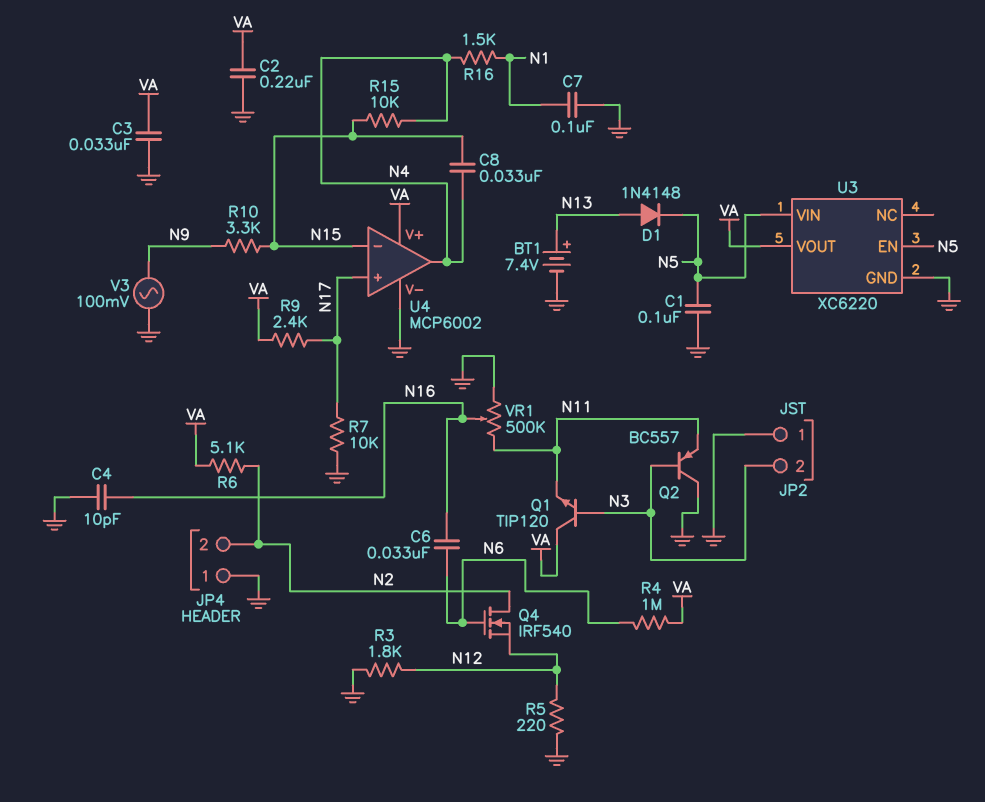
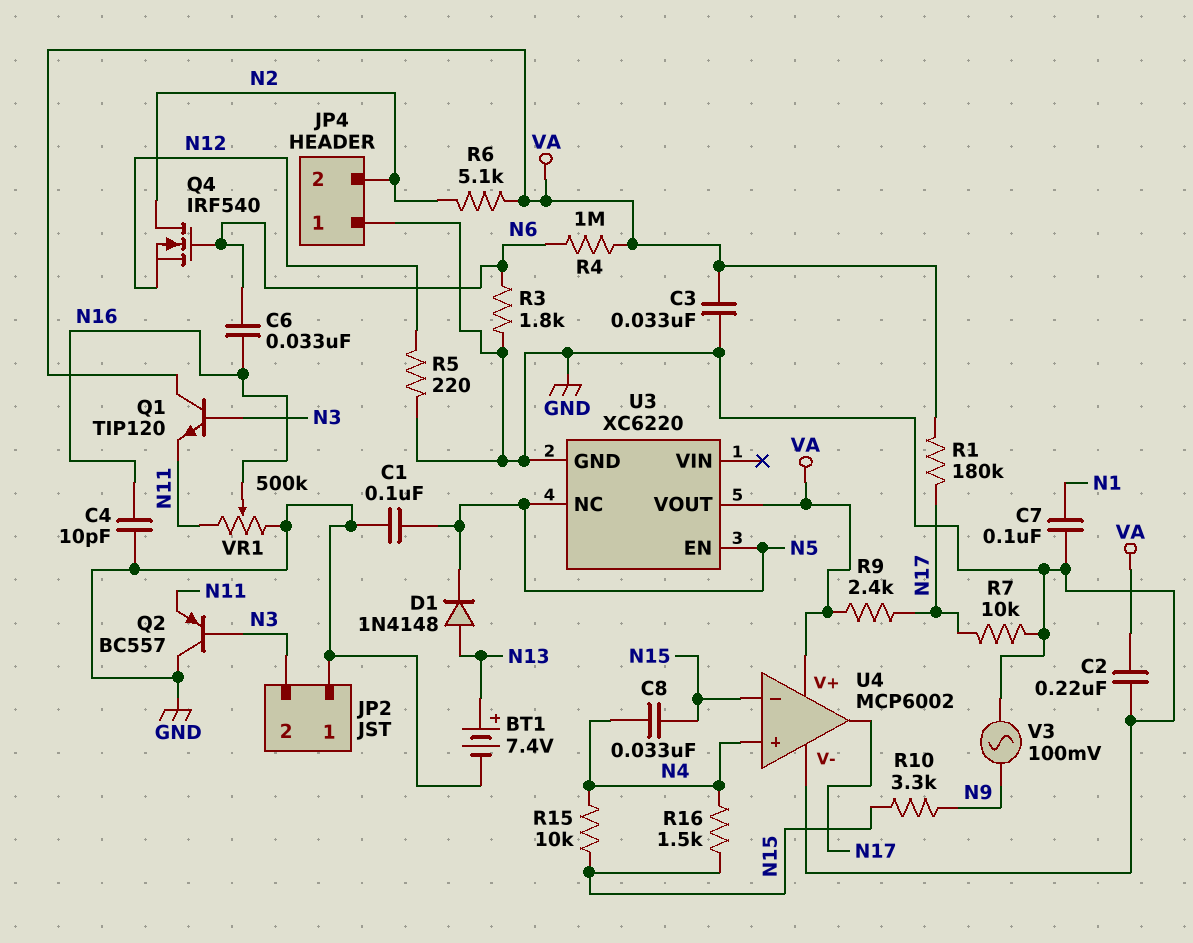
R1: none -> 180k (N17, VA)
R3: 1.8k (GND, N12) -> 1.8k (GND, N6)
R16: 1.5k (N1, N4) -> 1.5k (N4, N15)
U3 pin NC: none -> N5
U3 pin VIN: N5 -> none
U4 pin in+: N17 -> N4
U4 pin out: N4 -> N17

